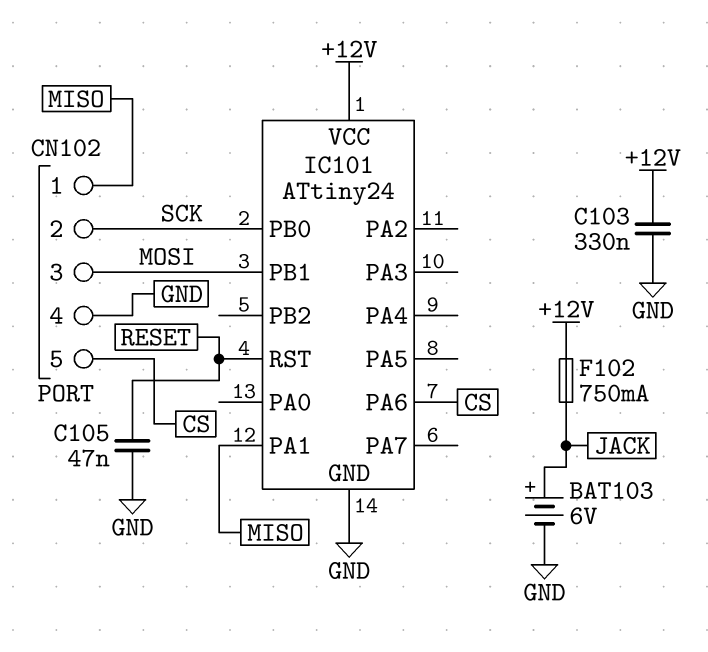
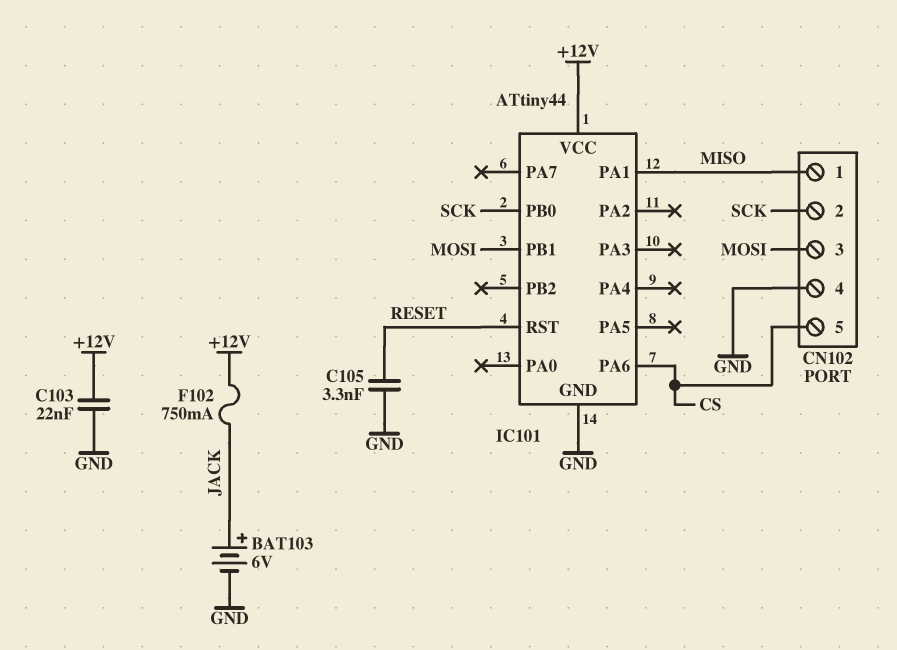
C103: 330nF (+12V, GND) -> 22nF (+12V, GND)
C105: 47nF (GND, RESET) -> 3.3nF (GND, RESET)
IC101: ATtiny24 -> ATtiny44

